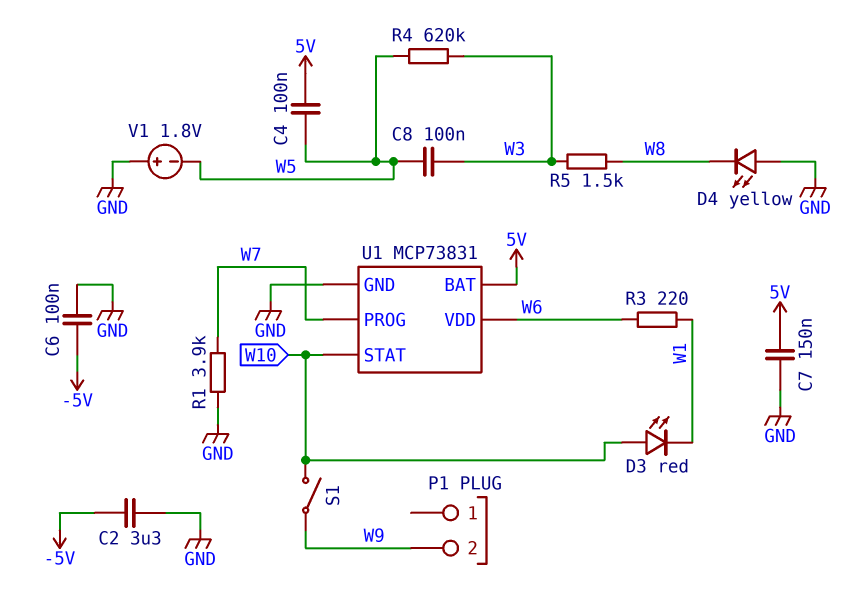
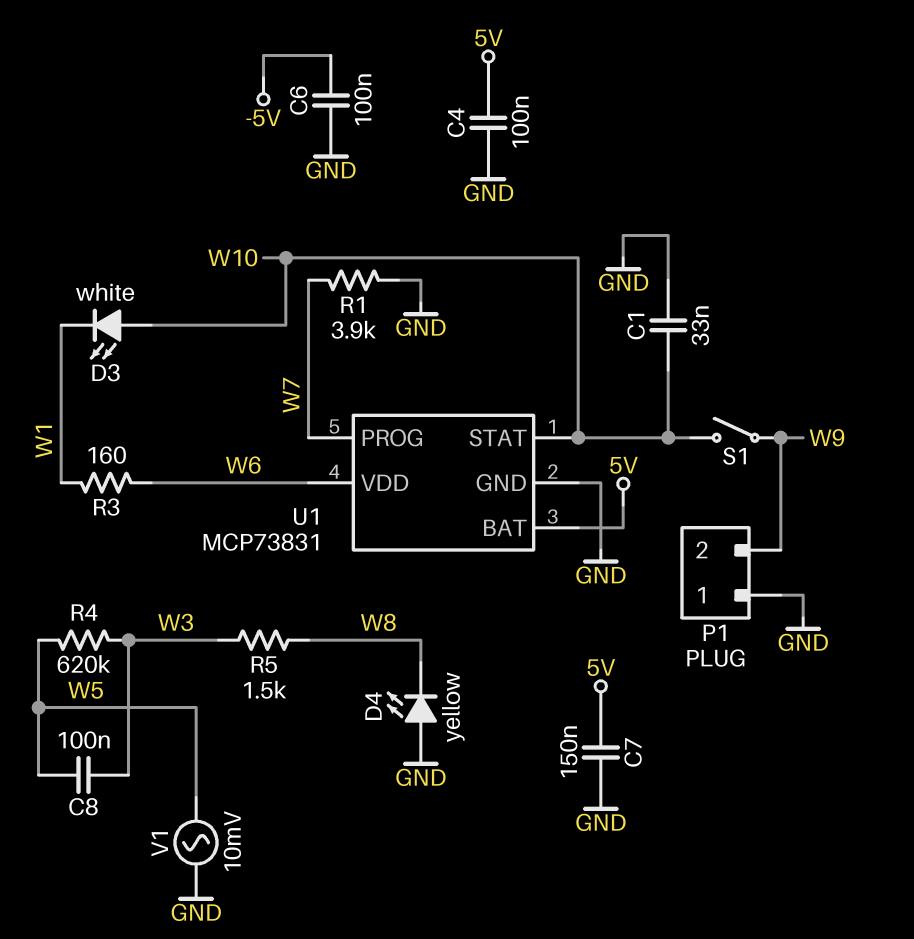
C1: none -> 33nF (GND, W10)
C2: 3.3uF (-5V, GND) -> none
C4: 100nF (5V, W5) -> 100nF (5V, GND)
D3: LED red (A W10, K W1) -> LED white (A W10, K W1)
P1 pin 1: none -> GND
R3: 220 (W1, W6) -> 160 (W1, W6)
V1: 1.8V (plus GND, minus W5) -> AC 10mV (GND, W5)

